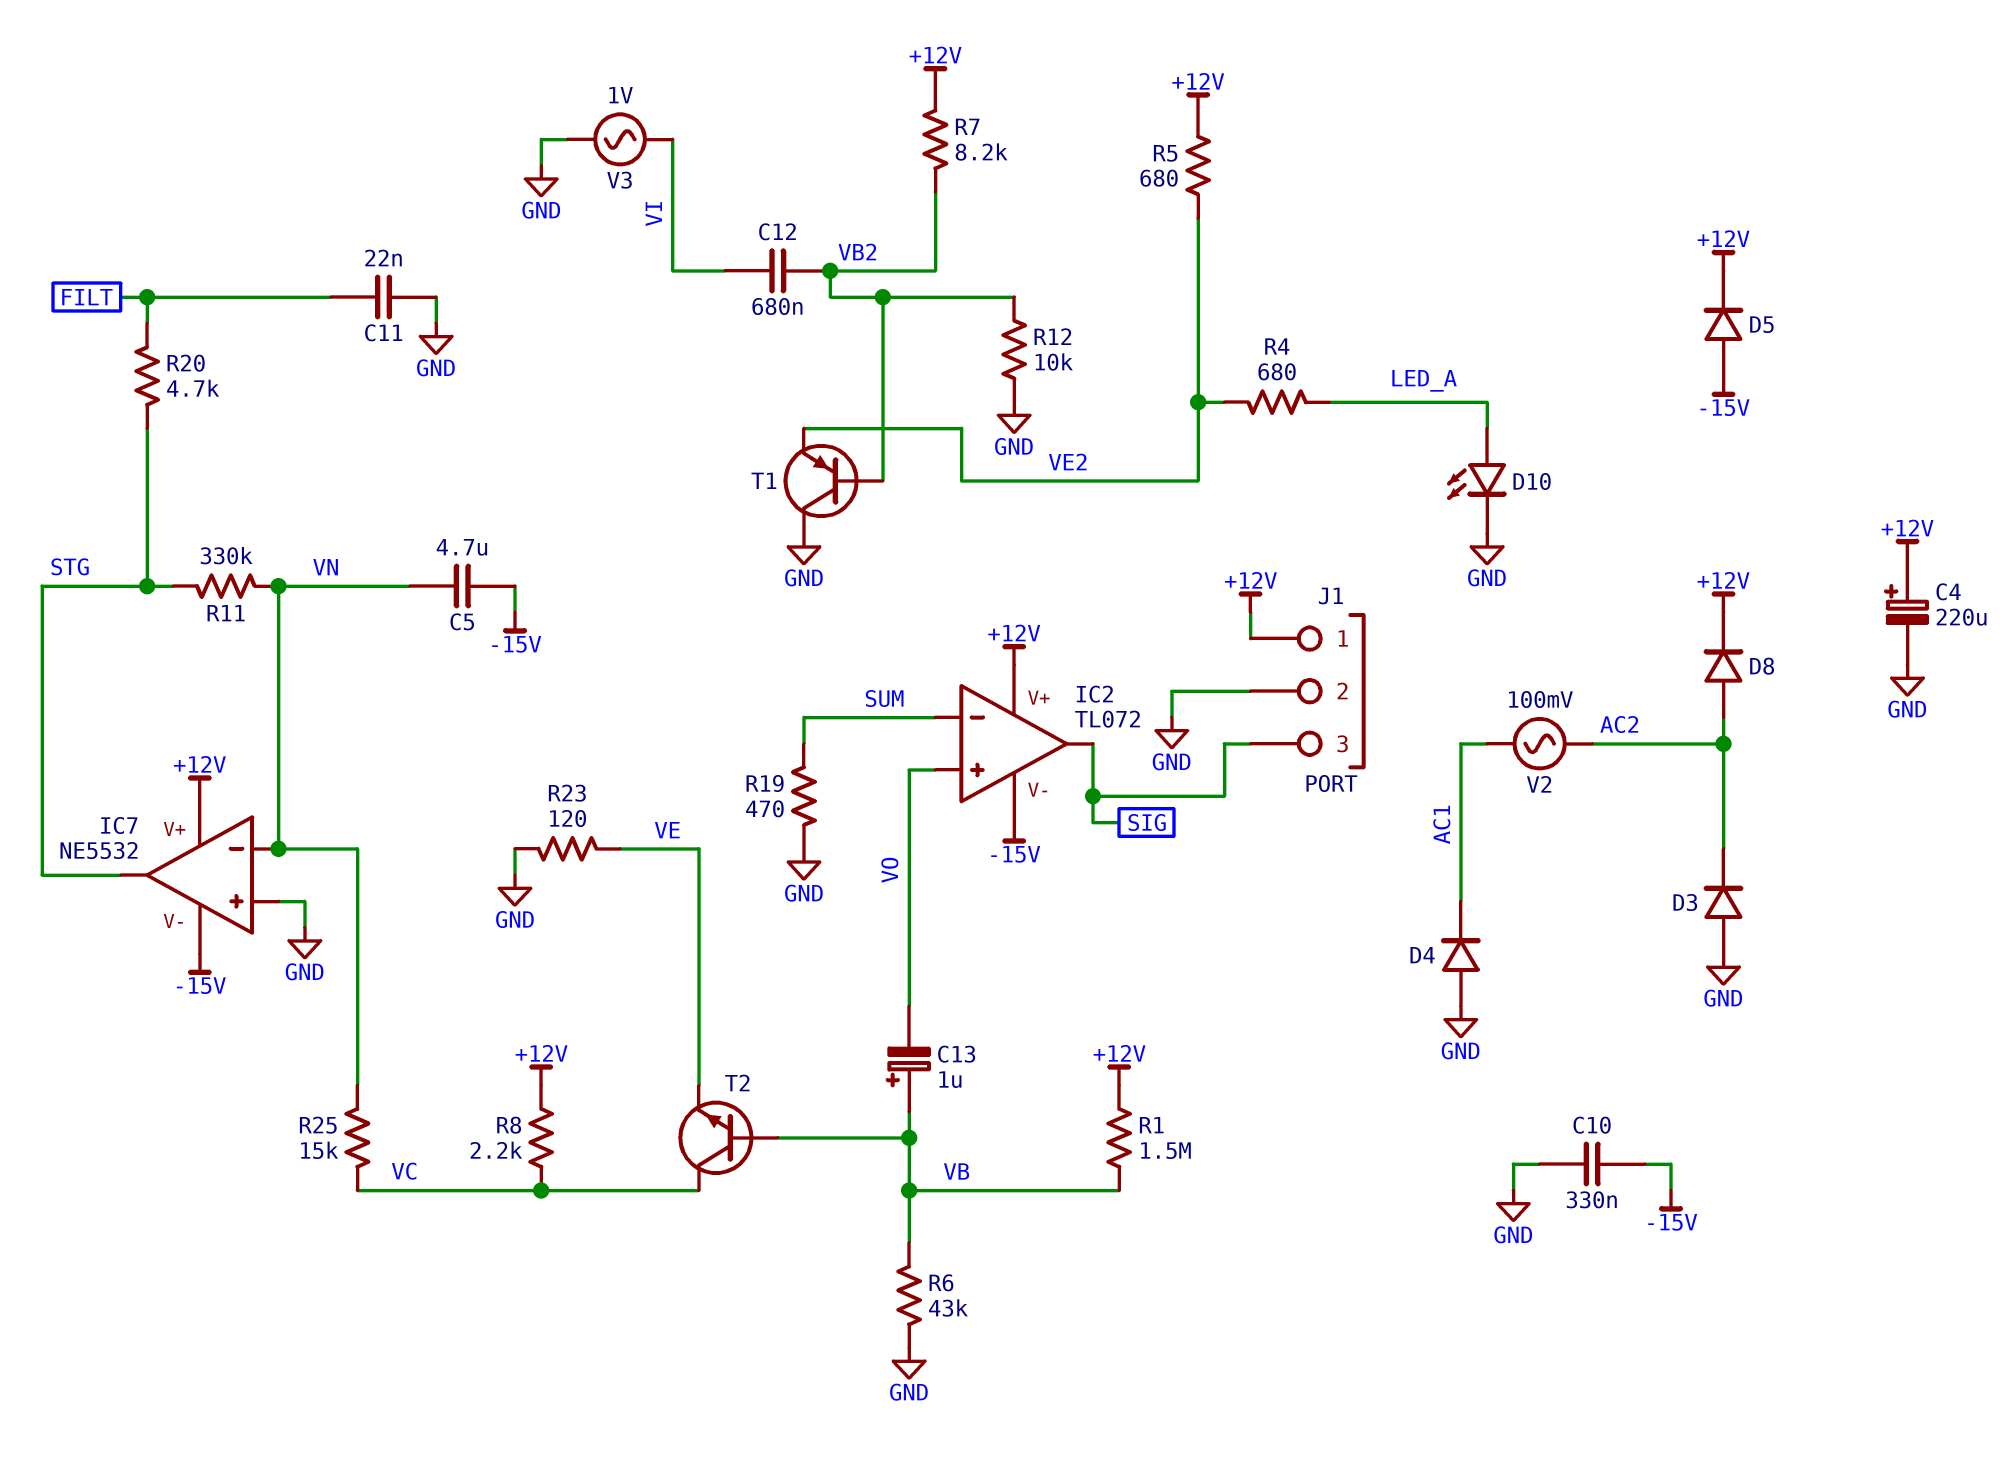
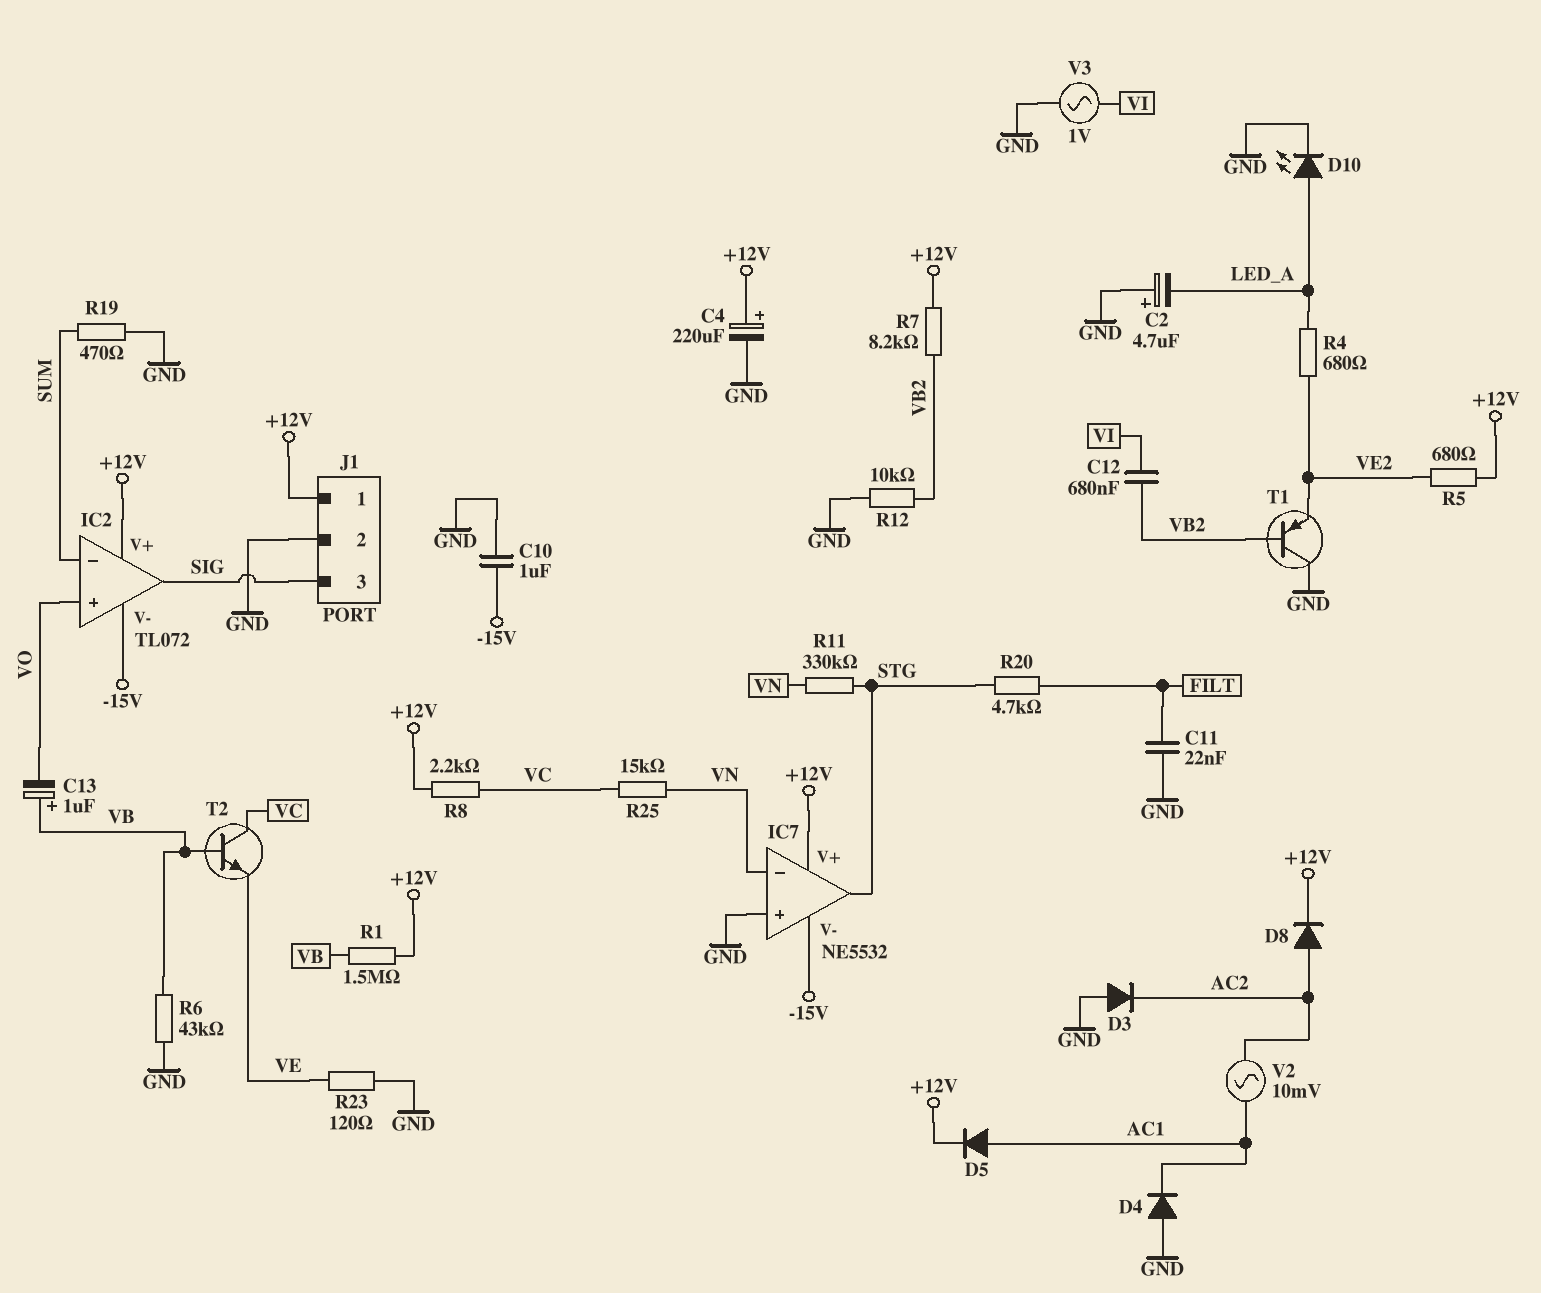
C2: none -> 4.7uF (plus GND, minus LED_A)
C5: 4.7uF (-15V, VN) -> none
C10: 330nF (-15V, GND) -> 1uF (-15V, GND)
D5: diode (A -15V, K +12V) -> diode (A AC1, K +12V)
V2: AC 100mV (AC1, AC2) -> AC 10mV (AC1, AC2)

